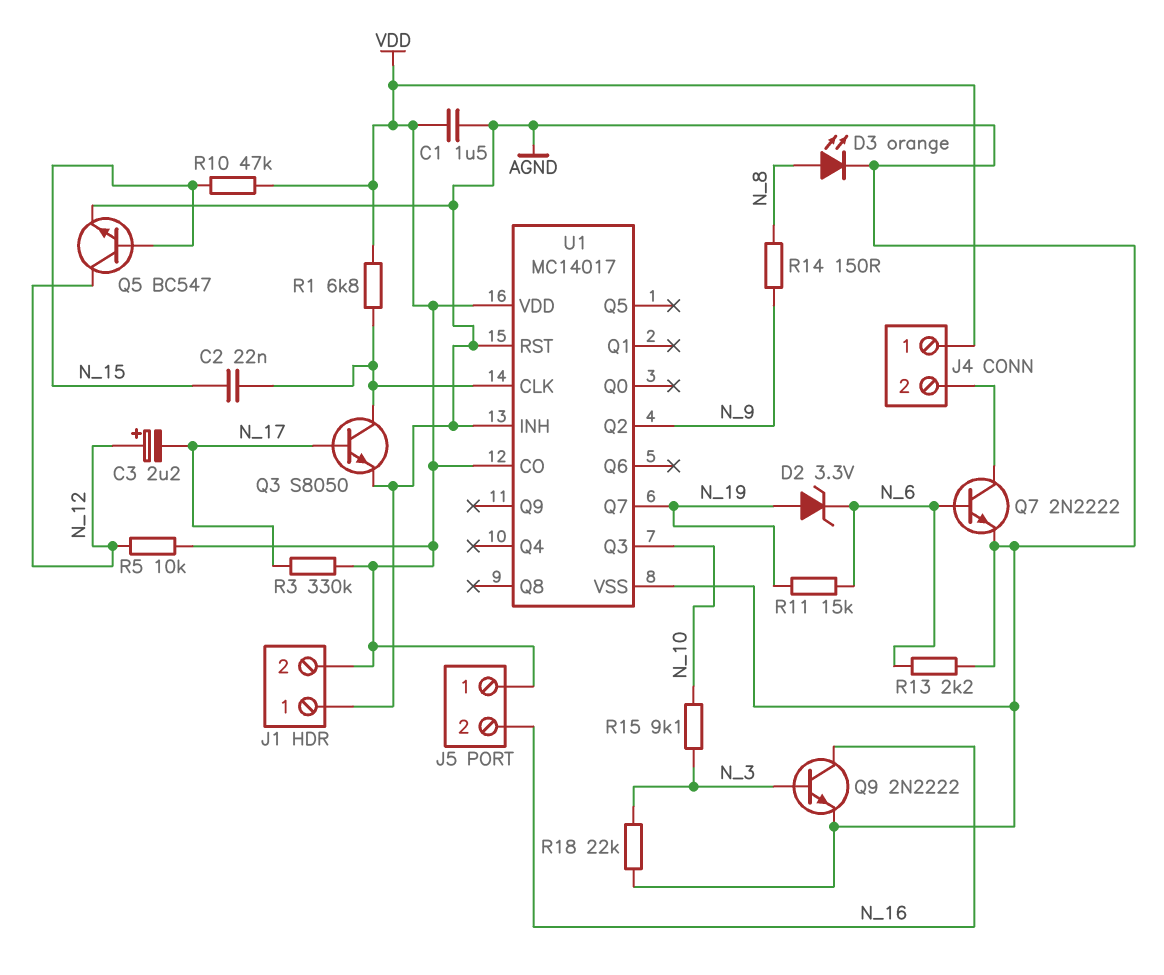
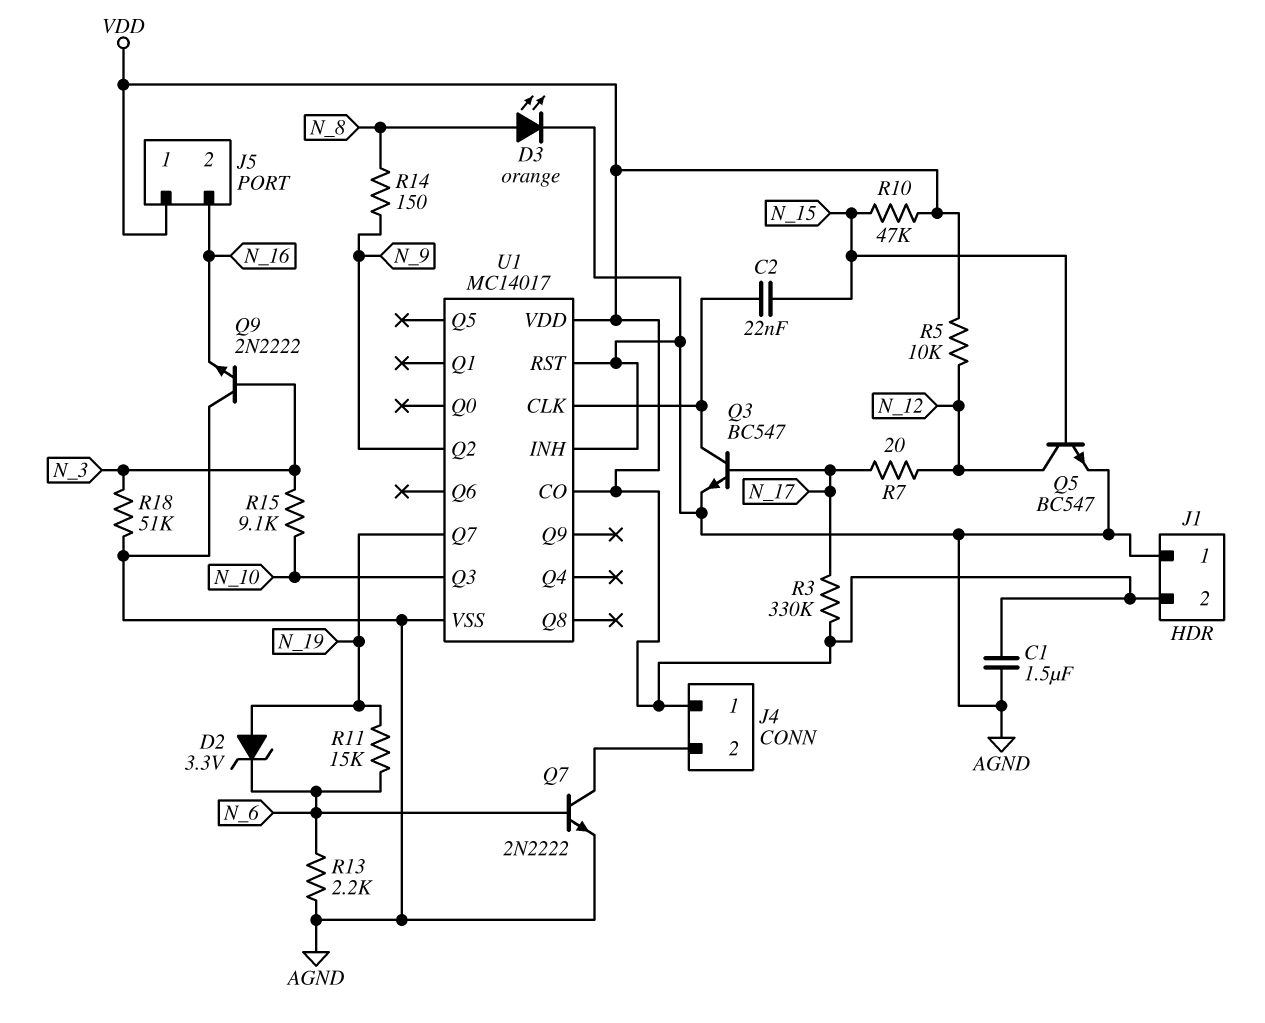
C3: 2.2uF (plus N_12, minus N_17) -> none
Q3: NPN S8050 (B N_17, C U1/CLK, E AGND) -> NPN BC547 (B N_17, C U1/CLK, E AGND)
Q9: NPN 2N2222 (B N_3, C N_16, E AGND) -> NPN 2N2222 (B N_3, C AGND, E N_16)
R1: 6.8k (U1/CLK, VDD) -> none
R7: none -> 20 (N_12, N_17)
R18: 22k (AGND, N_3) -> 51k (AGND, N_3)

